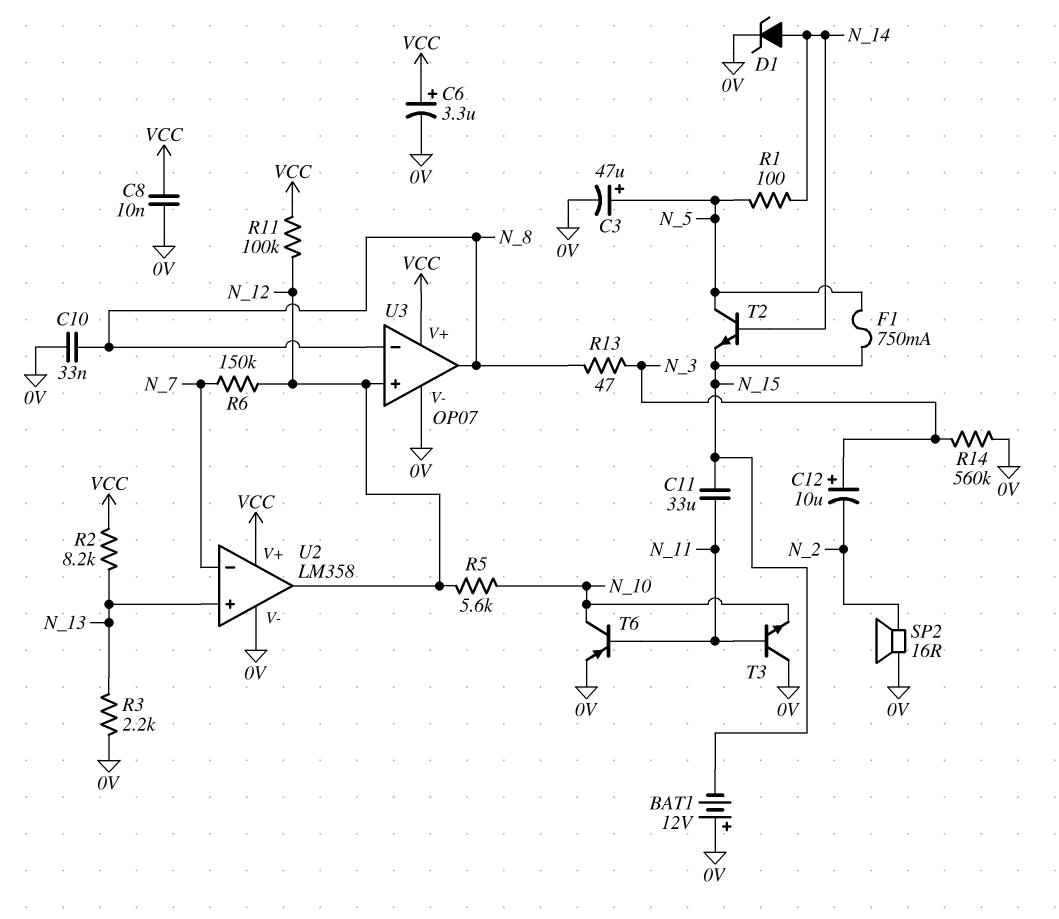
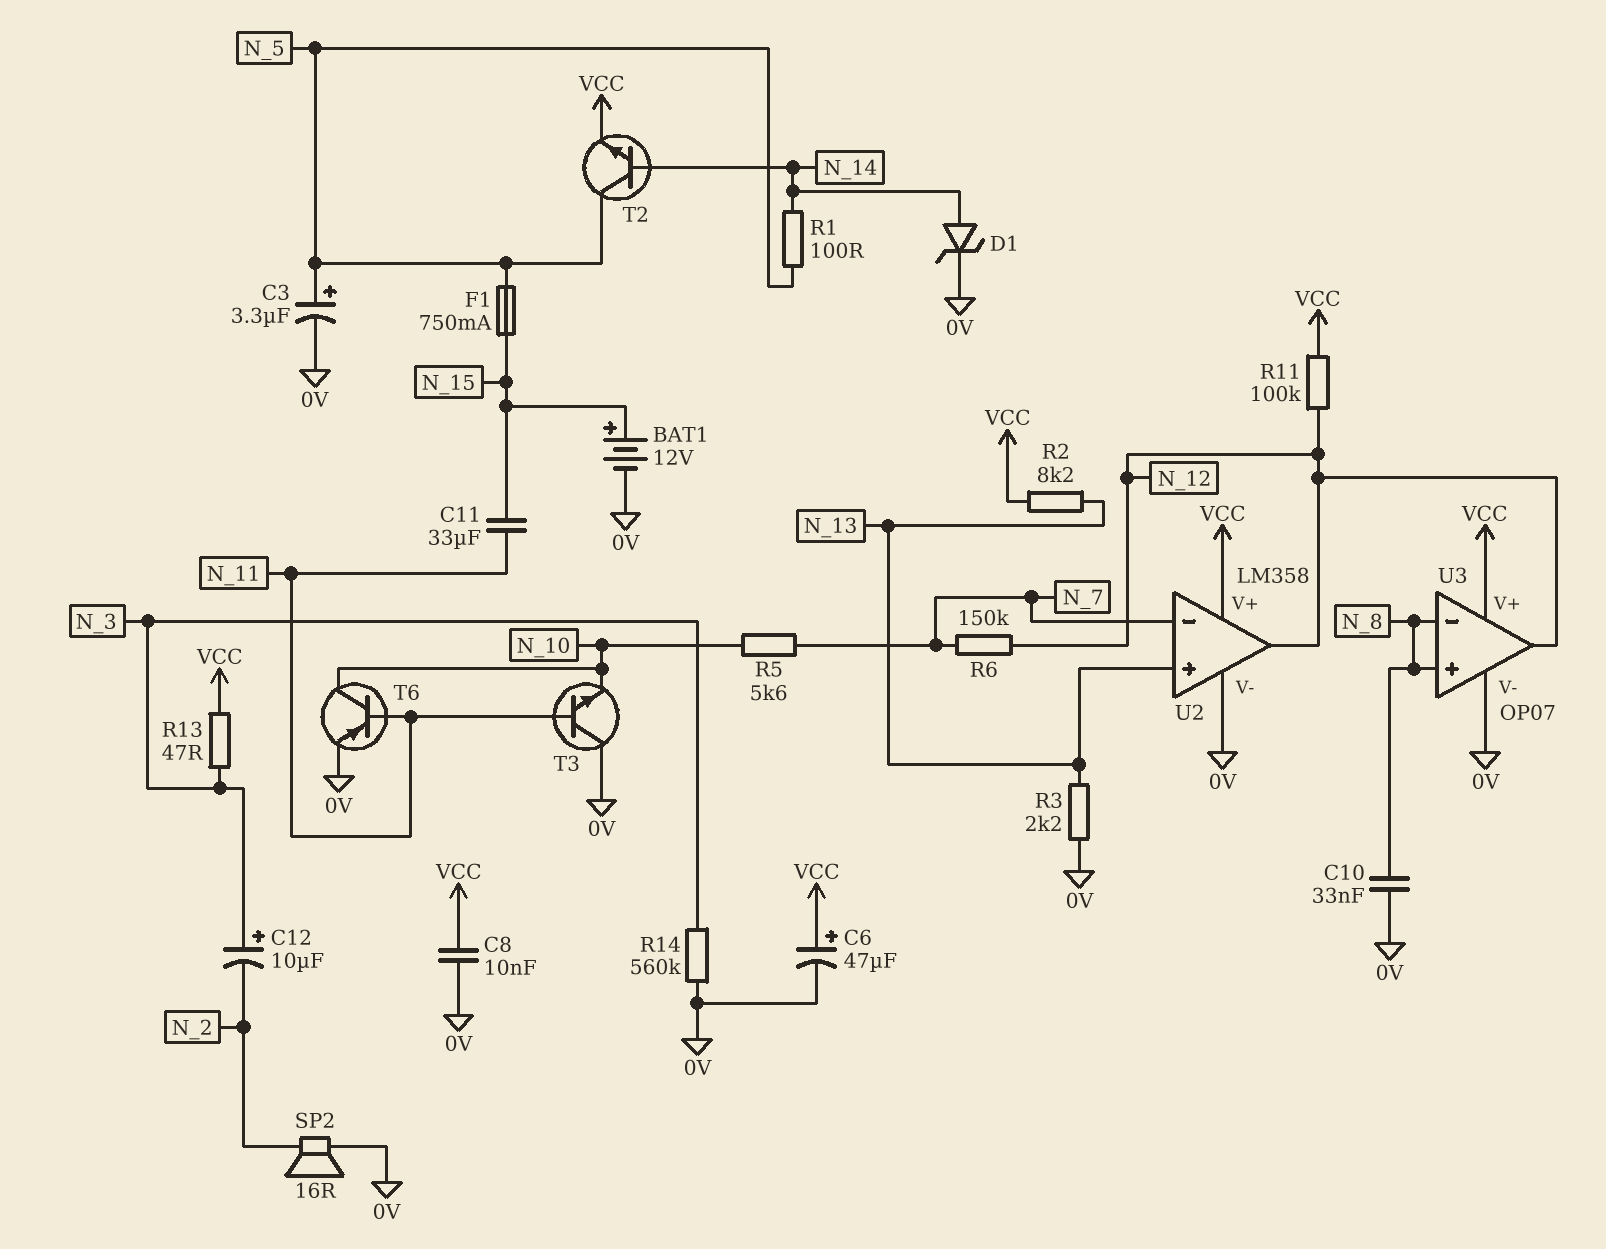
BAT1: 12V (plus 0V, minus N_15) -> 12V (plus N_15, minus 0V)
C3: 47uF (plus N_5, minus 0V) -> 3.3uF (plus N_5, minus 0V)
C6: 3.3uF (plus VCC, minus 0V) -> 47uF (plus VCC, minus 0V)
R5: 5.6k (N_10, N_12) -> 5.6k (N_7, N_10)
R13: 47 (N_3, N_8) -> 47 (N_3, VCC)
T2: NPN (B N_14, C N_5, E N_15) -> NPN (B N_14, C N_5, E VCC)
U3 pin in+: N_12 -> N_8
U3 pin out: N_8 -> N_12

